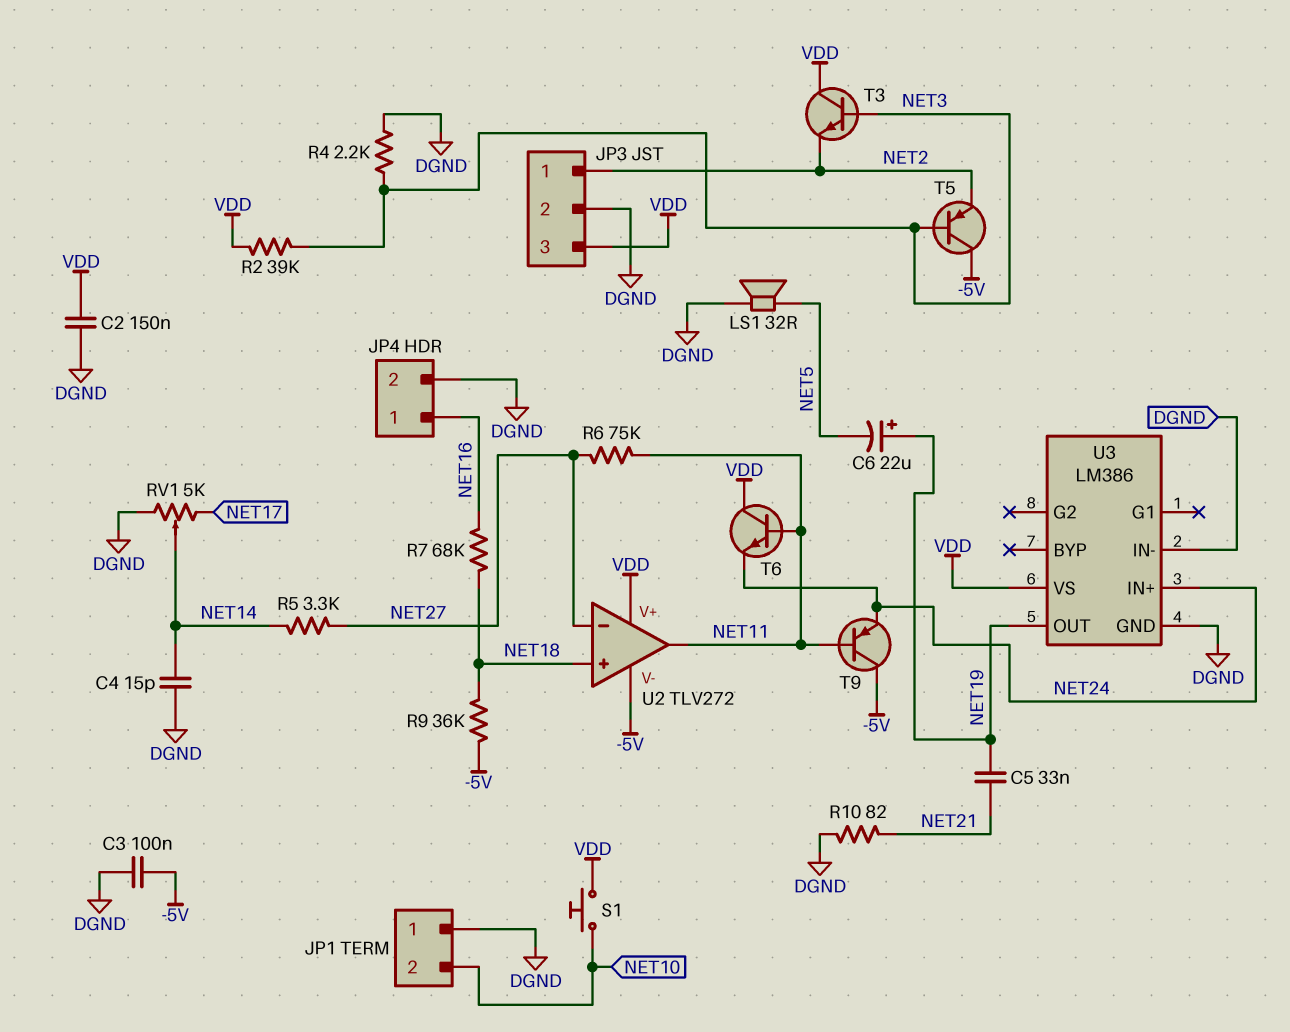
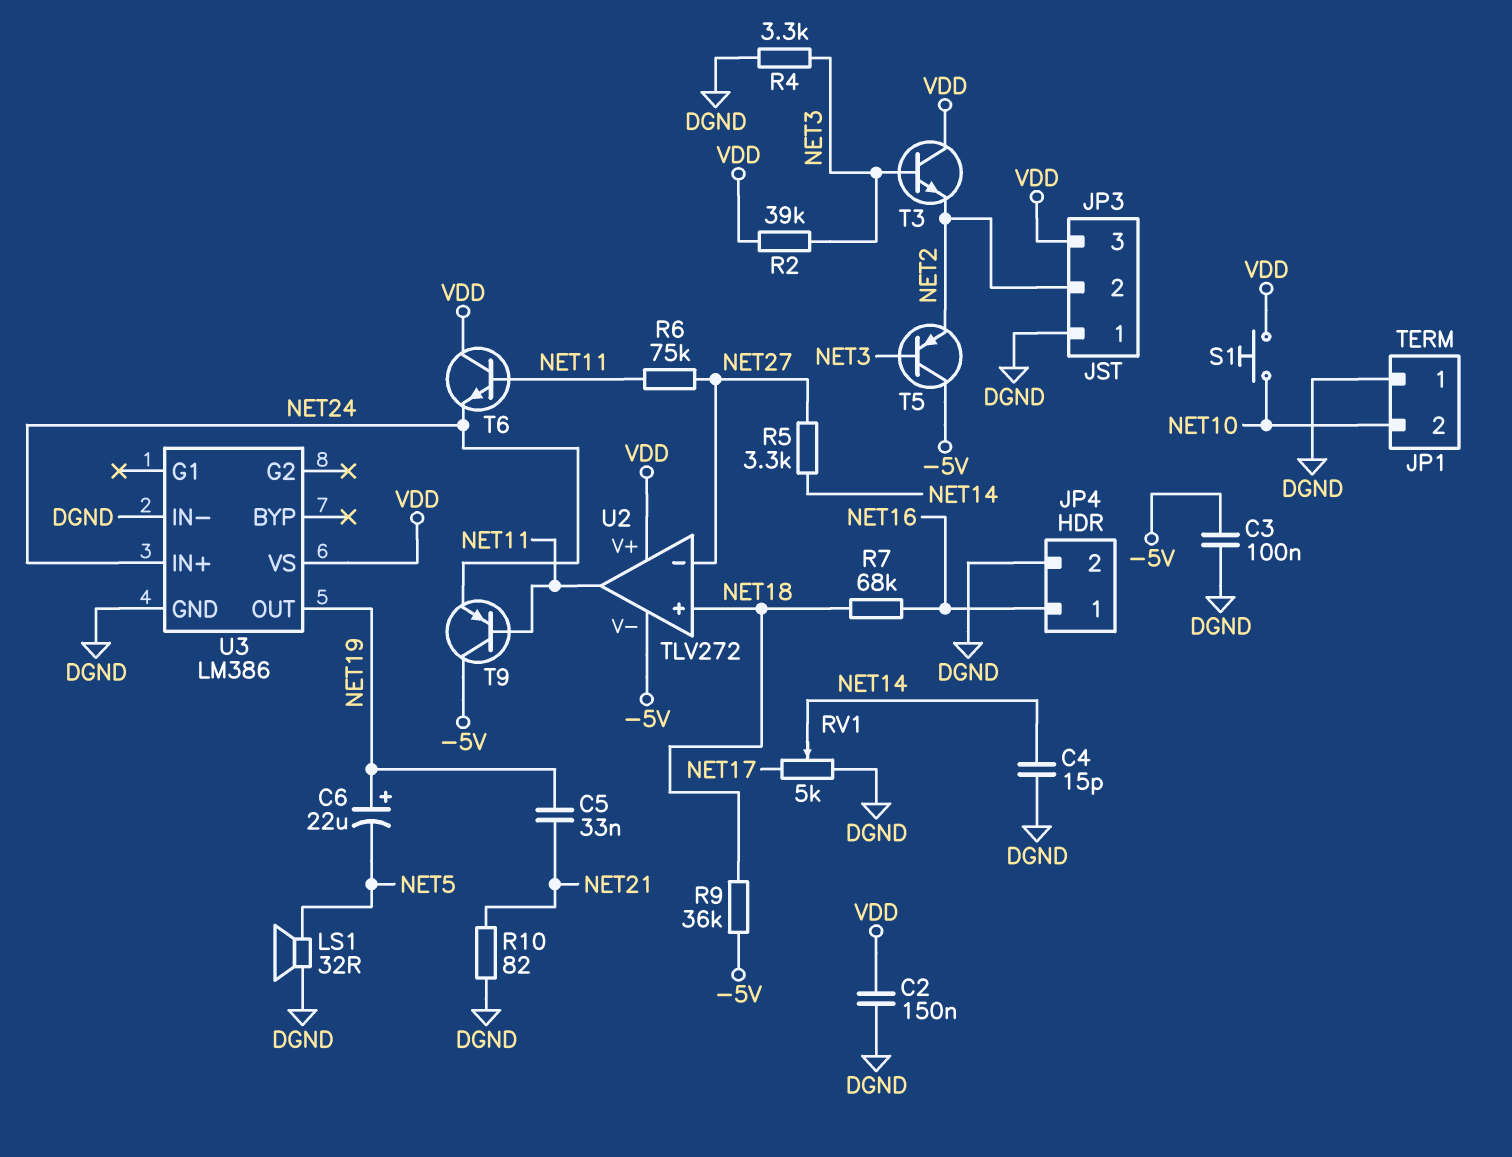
JP3 pin 1: NET2 -> DGND
JP3 pin 2: DGND -> NET2
R4: 2.2k (DGND, NET3) -> 3.3k (DGND, NET3)

